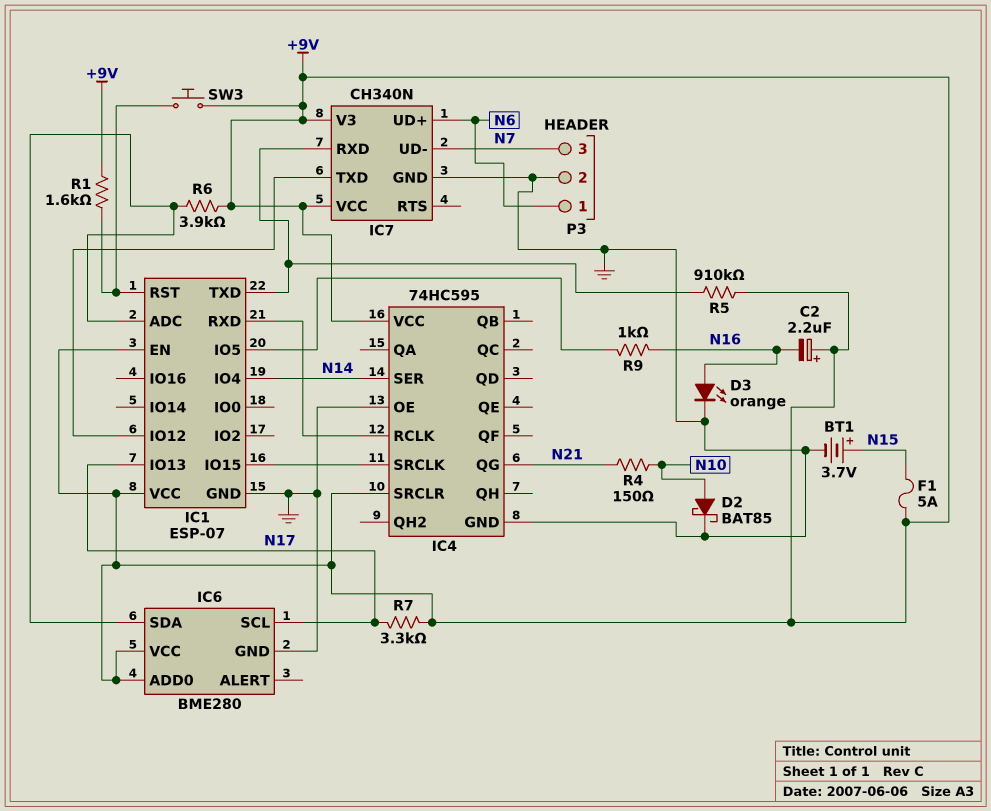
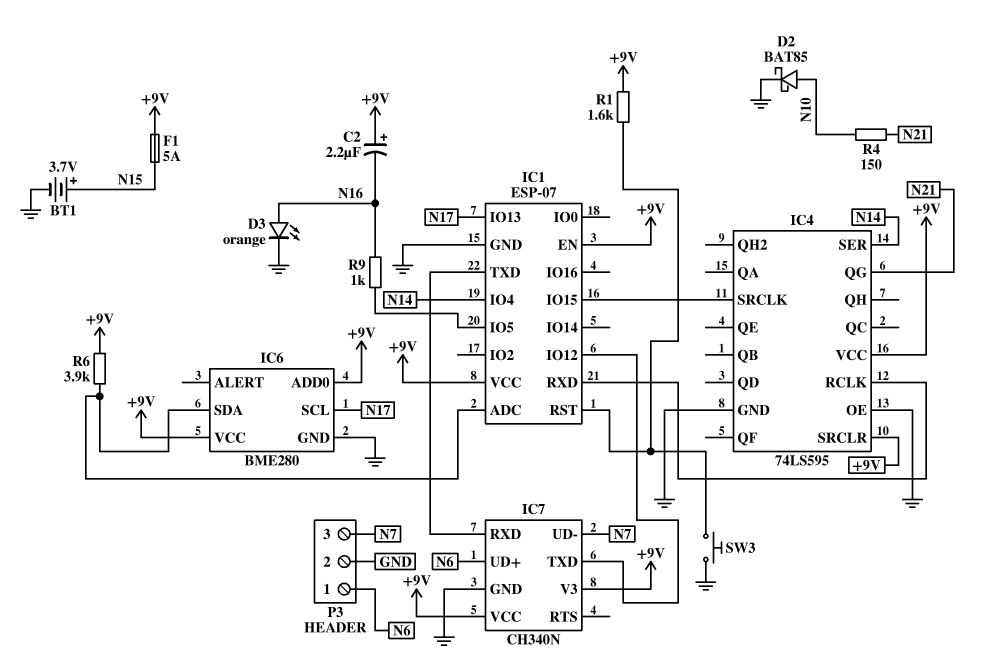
IC4: 74HC595 -> 74LS595
R5: 910k (+9V, IC1/TXD) -> none
R7: 3.3k (+9V, N17) -> none
SW3: button (+9V, IC1/RST) -> button (GND, IC1/RST)

